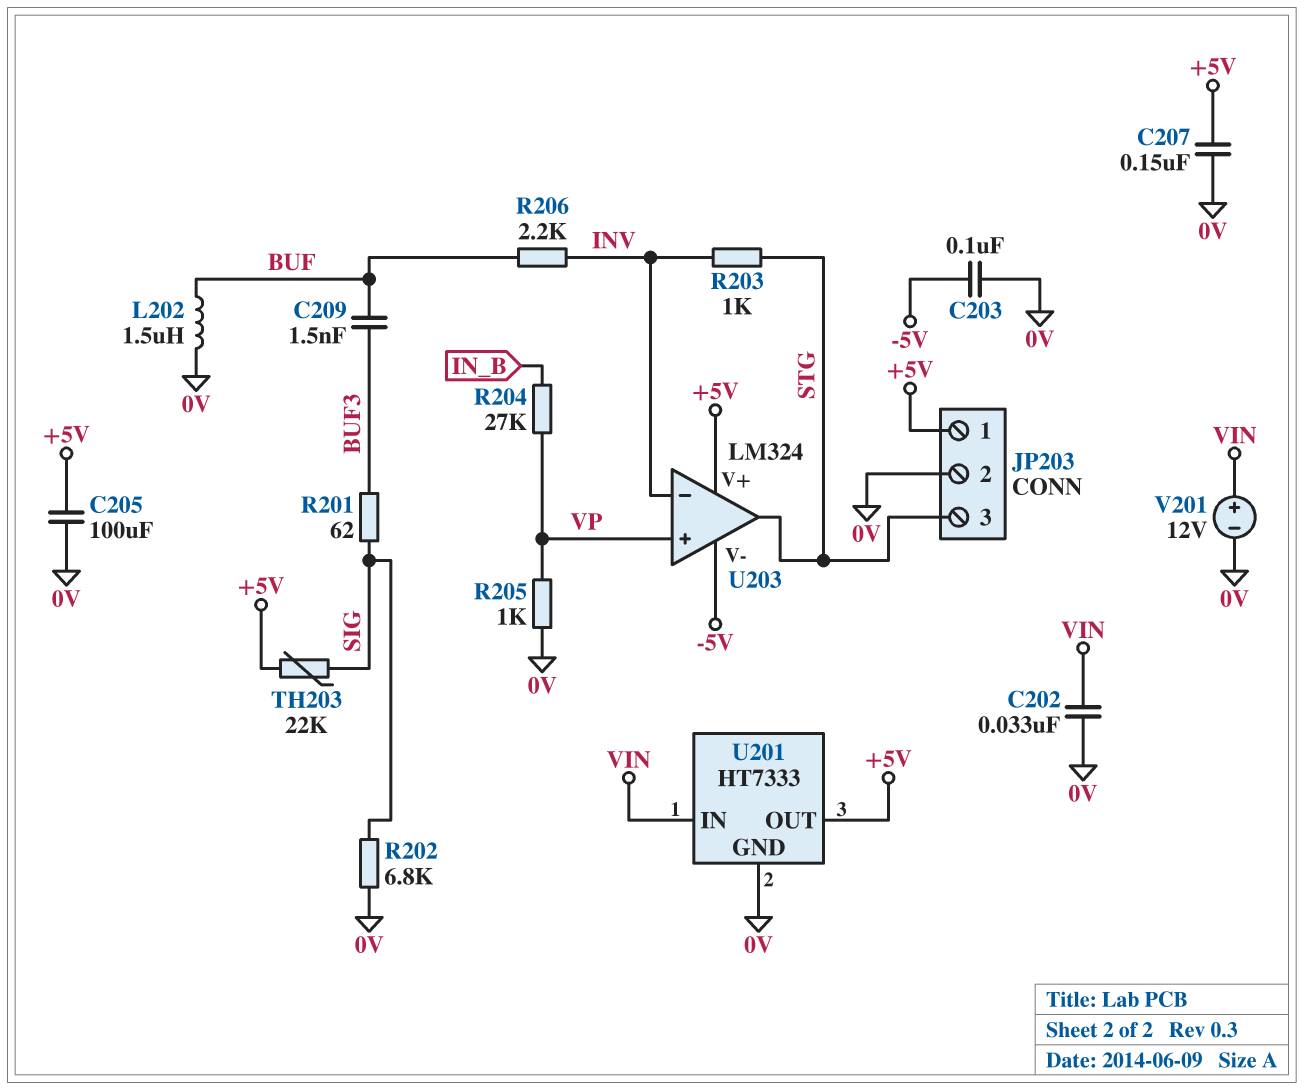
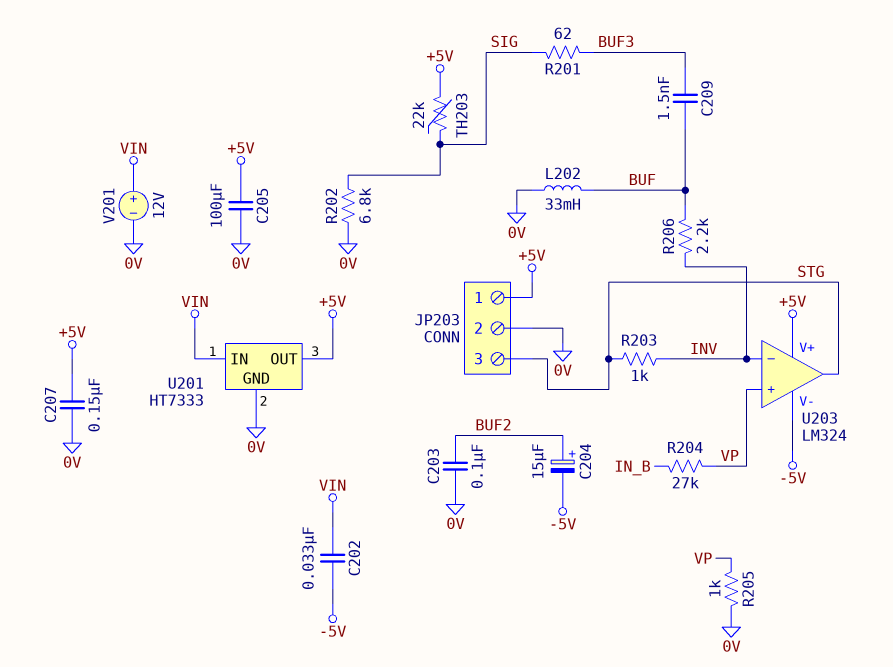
C202: 33nF (0V, VIN) -> 33nF (-5V, VIN)
C203: 100nF (-5V, 0V) -> 100nF (0V, BUF2)
C204: none -> 15uF (plus BUF2, minus -5V)
L202: 1.5uH (0V, BUF) -> 33mH (0V, BUF)

